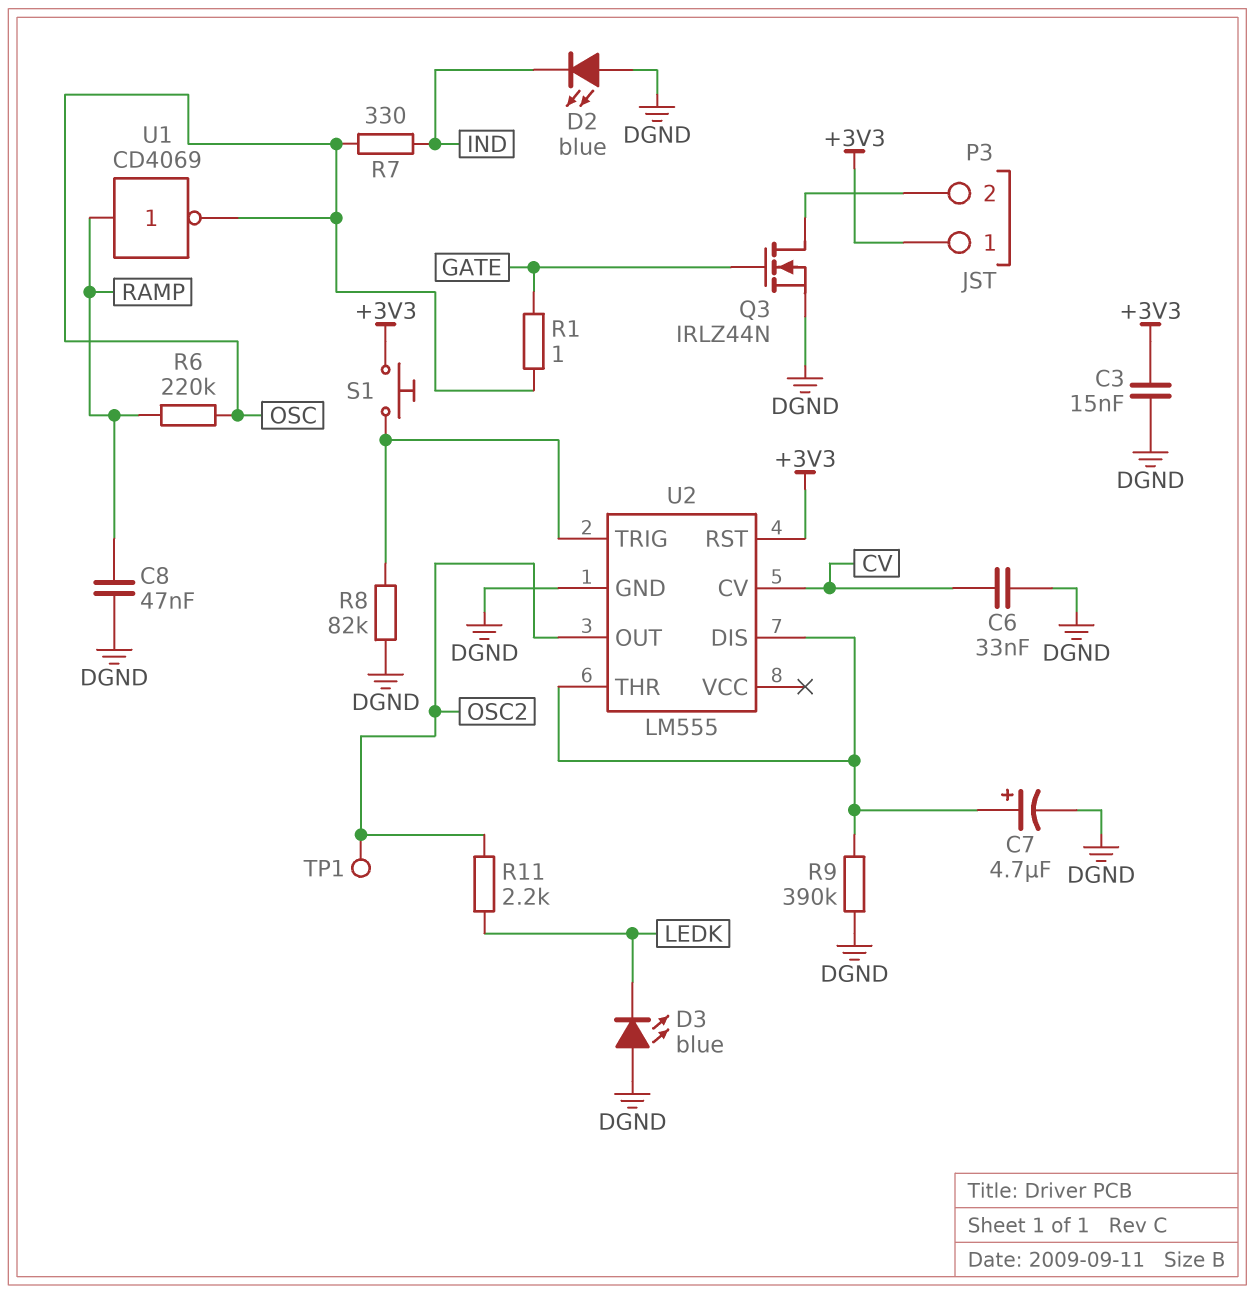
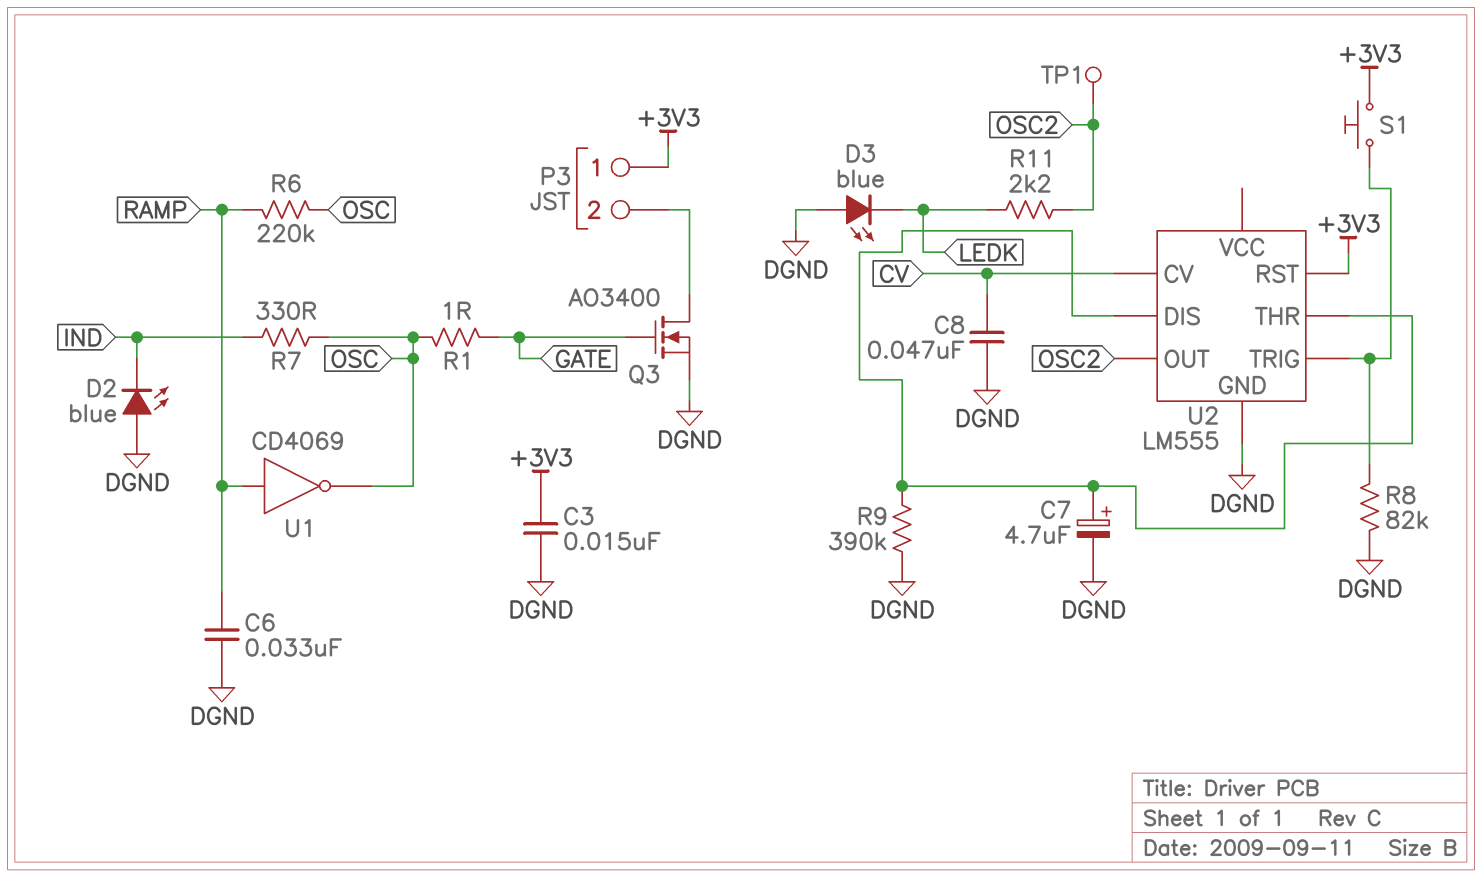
C6: 33nF (CV, DGND) -> 33nF (DGND, RAMP)
C8: 47nF (DGND, RAMP) -> 47nF (CV, DGND)
Q3: NMOS IRLZ44N (G GATE, D P3/2, S DGND) -> NMOS AO3400 (G GATE, D P3/2, S DGND)

